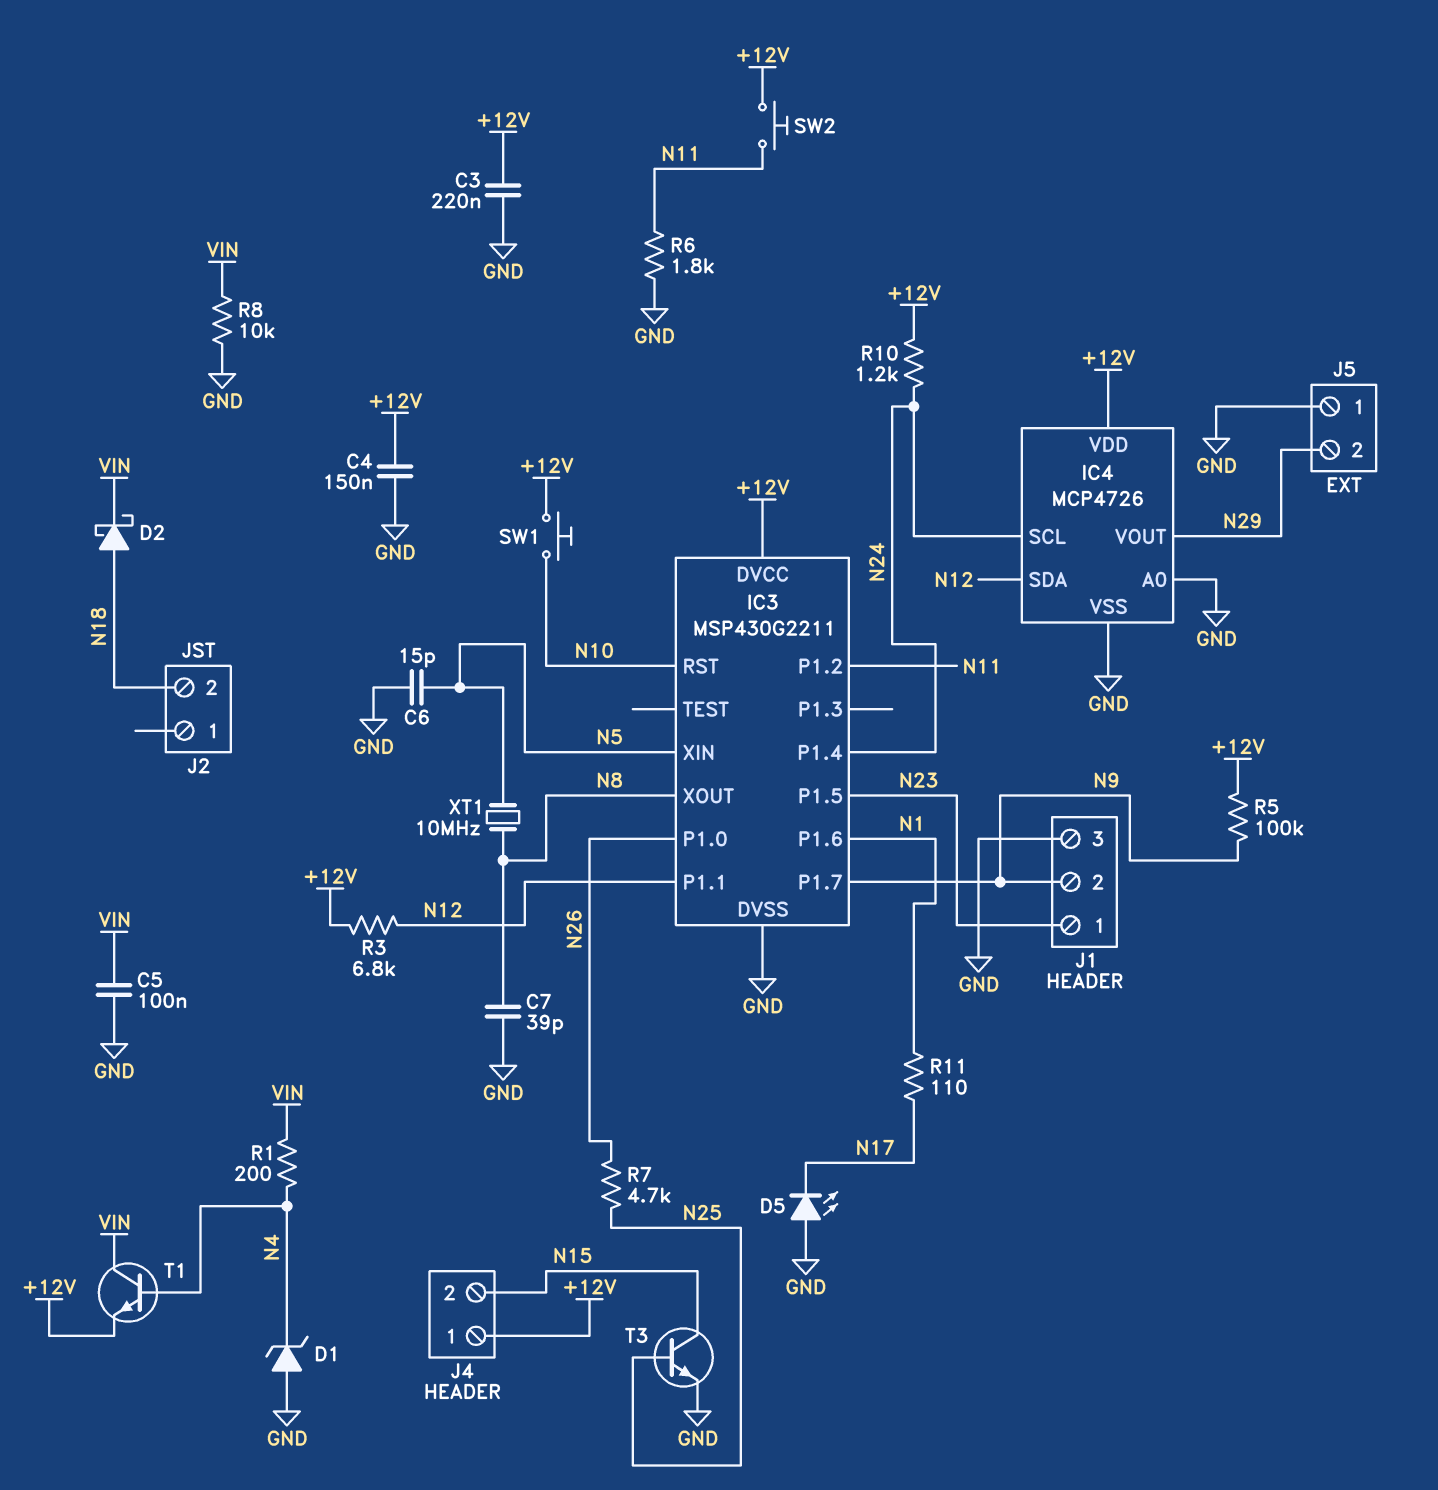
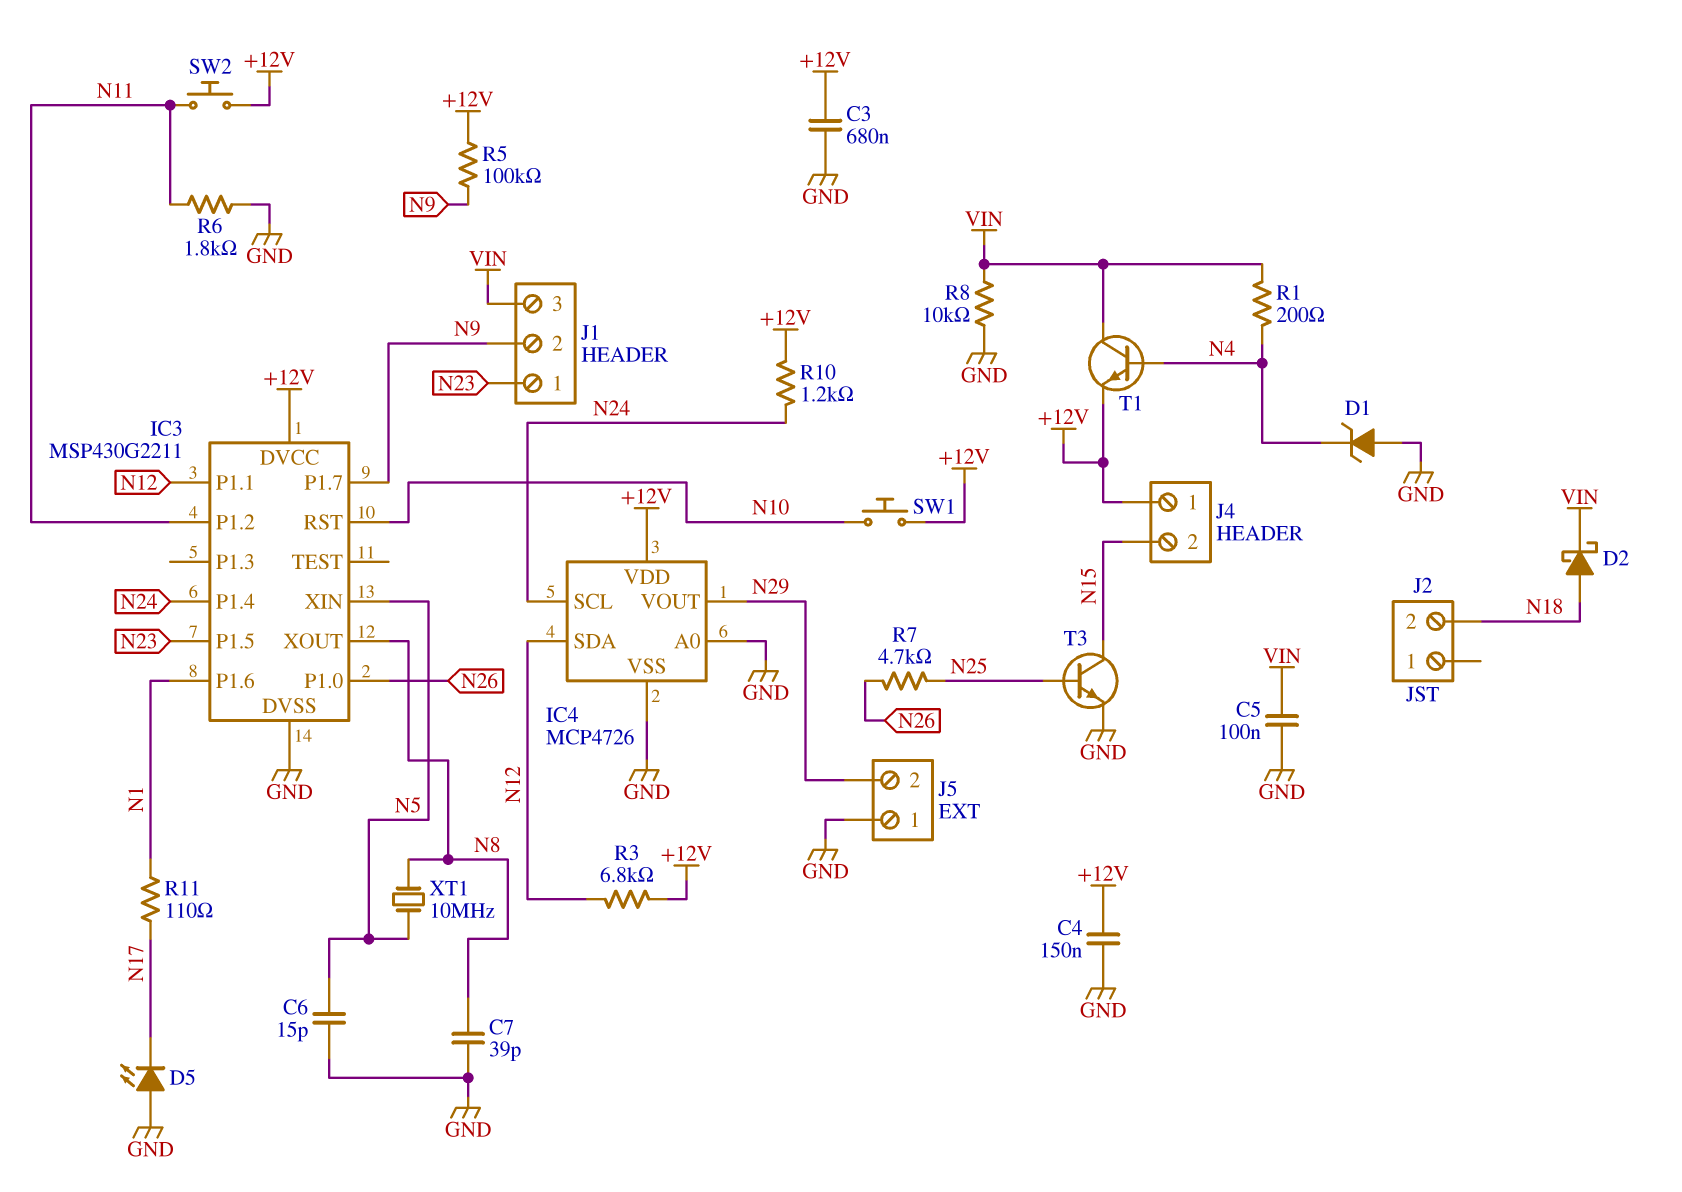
C3: 220nF (+12V, GND) -> 680nF (+12V, GND)
J1 pin 3: GND -> VIN

